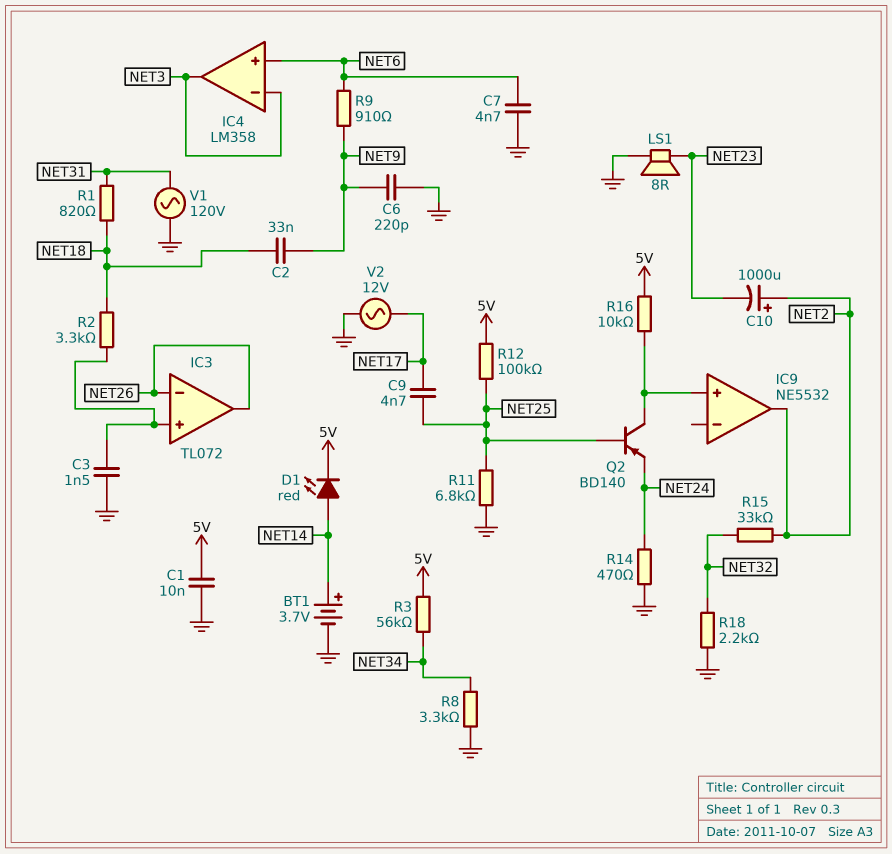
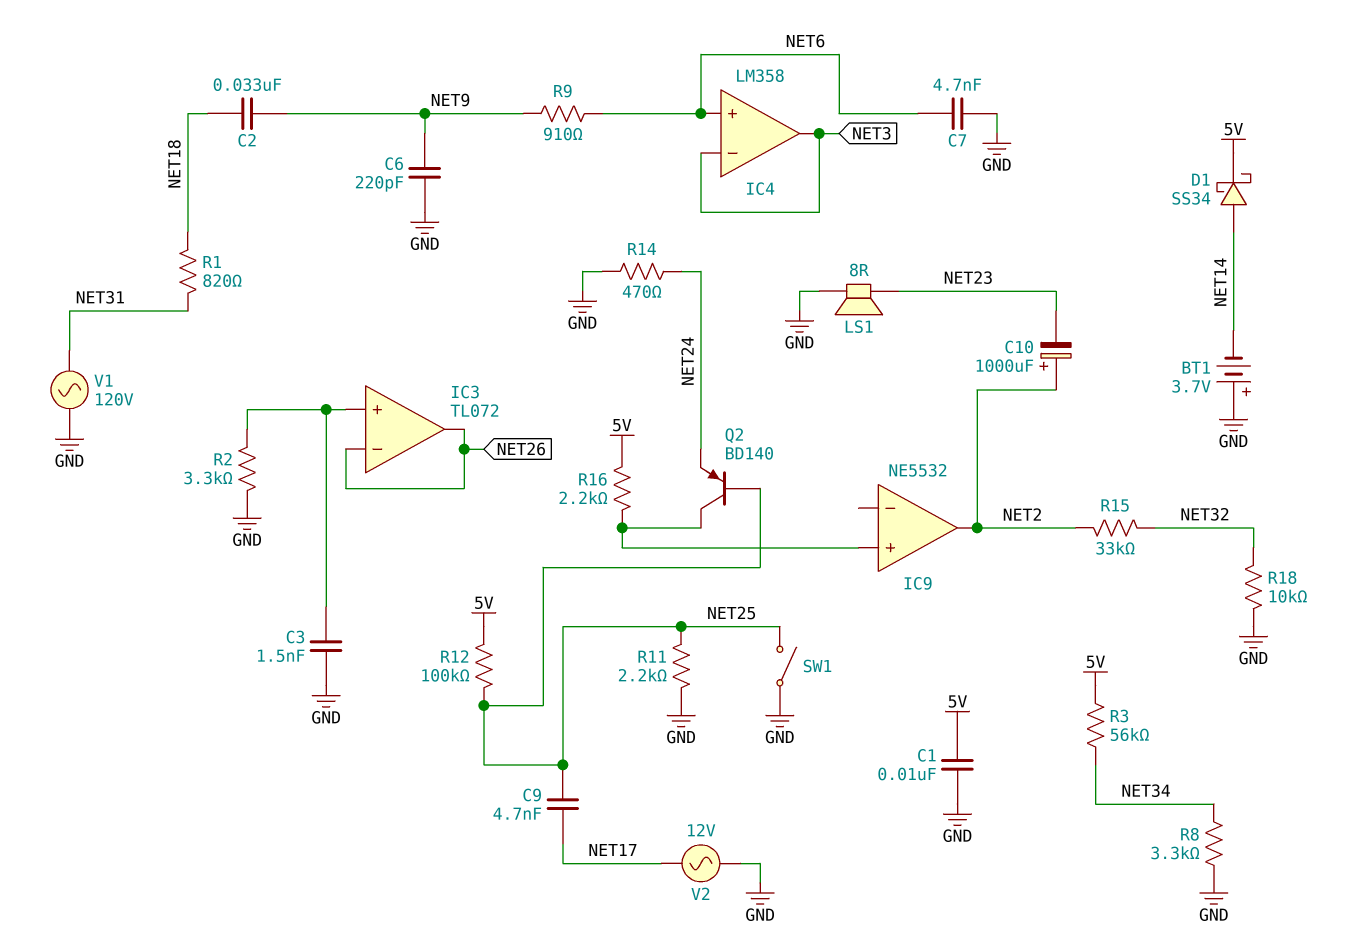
BT1: 3.7V (plus NET14, minus GND) -> 3.7V (plus GND, minus NET14)
D1: LED red (A NET14, K 5V) -> schottky SS34 (A NET14, K 5V)
R2: 3.3k (IC3/in+, NET18) -> 3.3k (GND, IC3/in+)
R11: 6.8k (GND, NET25) -> 2.2k (GND, NET25)
R16: 10k (5V, IC9/in+) -> 2.2k (5V, IC9/in+)
R18: 2.2k (GND, NET32) -> 10k (GND, NET32)
SW1: none -> switch (GND, NET25)

